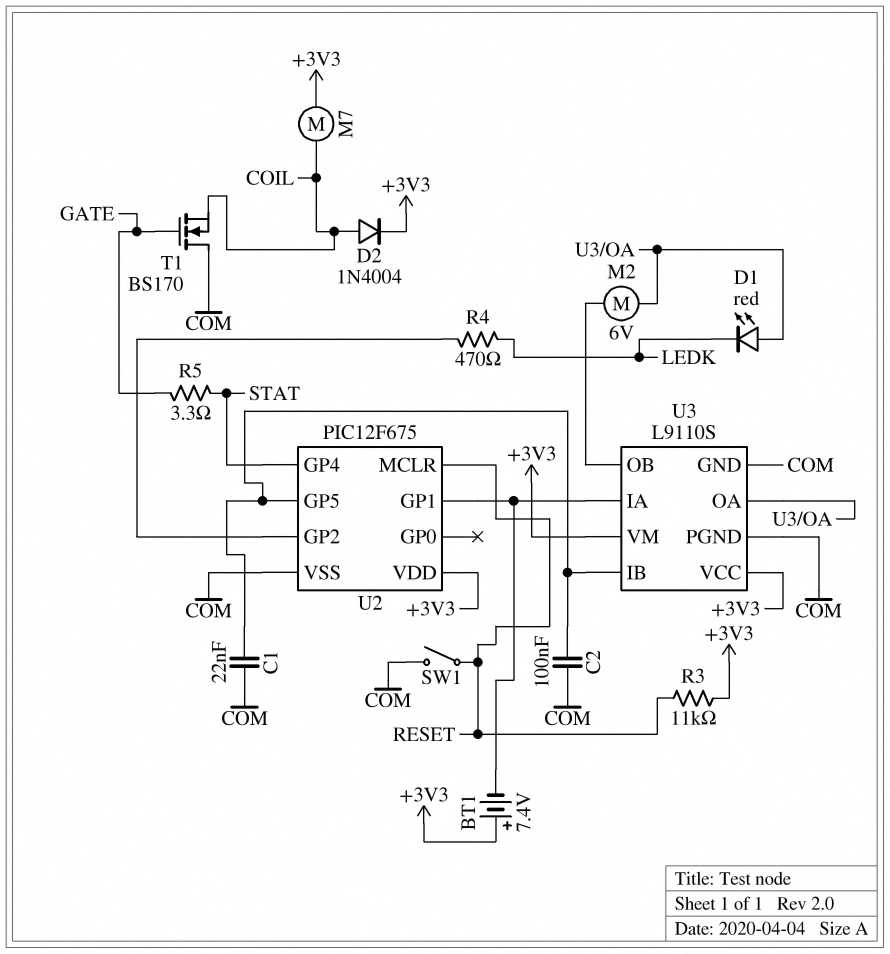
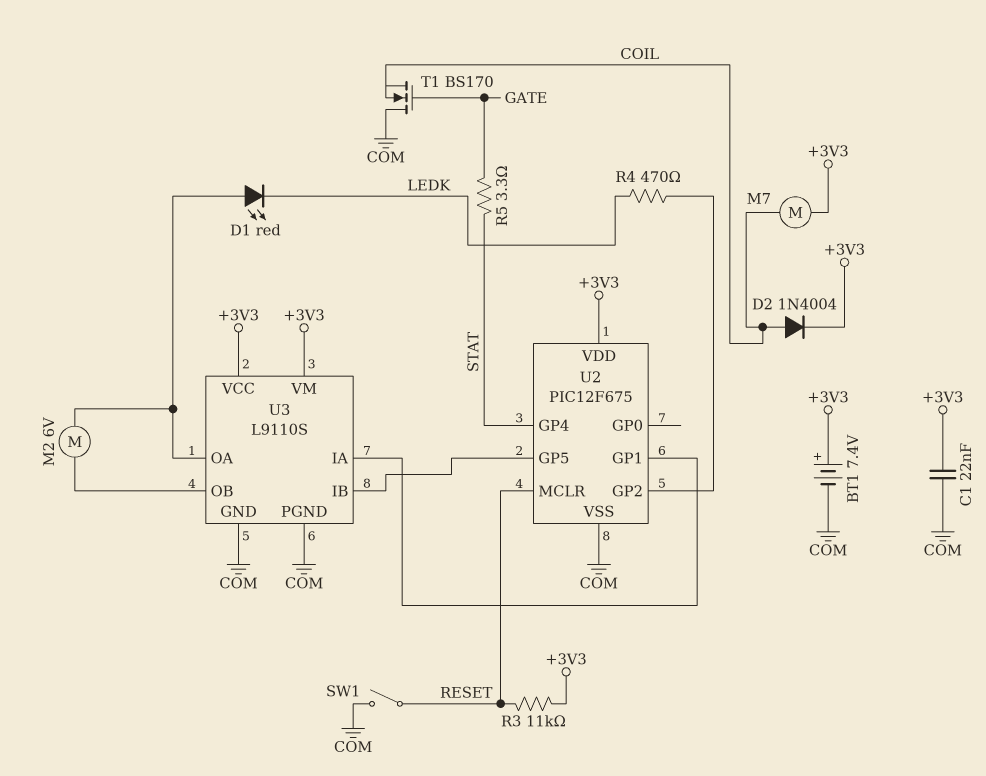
BT1: 7.4V (plus +3V3, minus U2/GP1) -> 7.4V (plus +3V3, minus COM)
C1: 22nF (COM, U2/GP5) -> 22nF (+3V3, COM)
C2: 100nF (COM, U2/GP5) -> none

